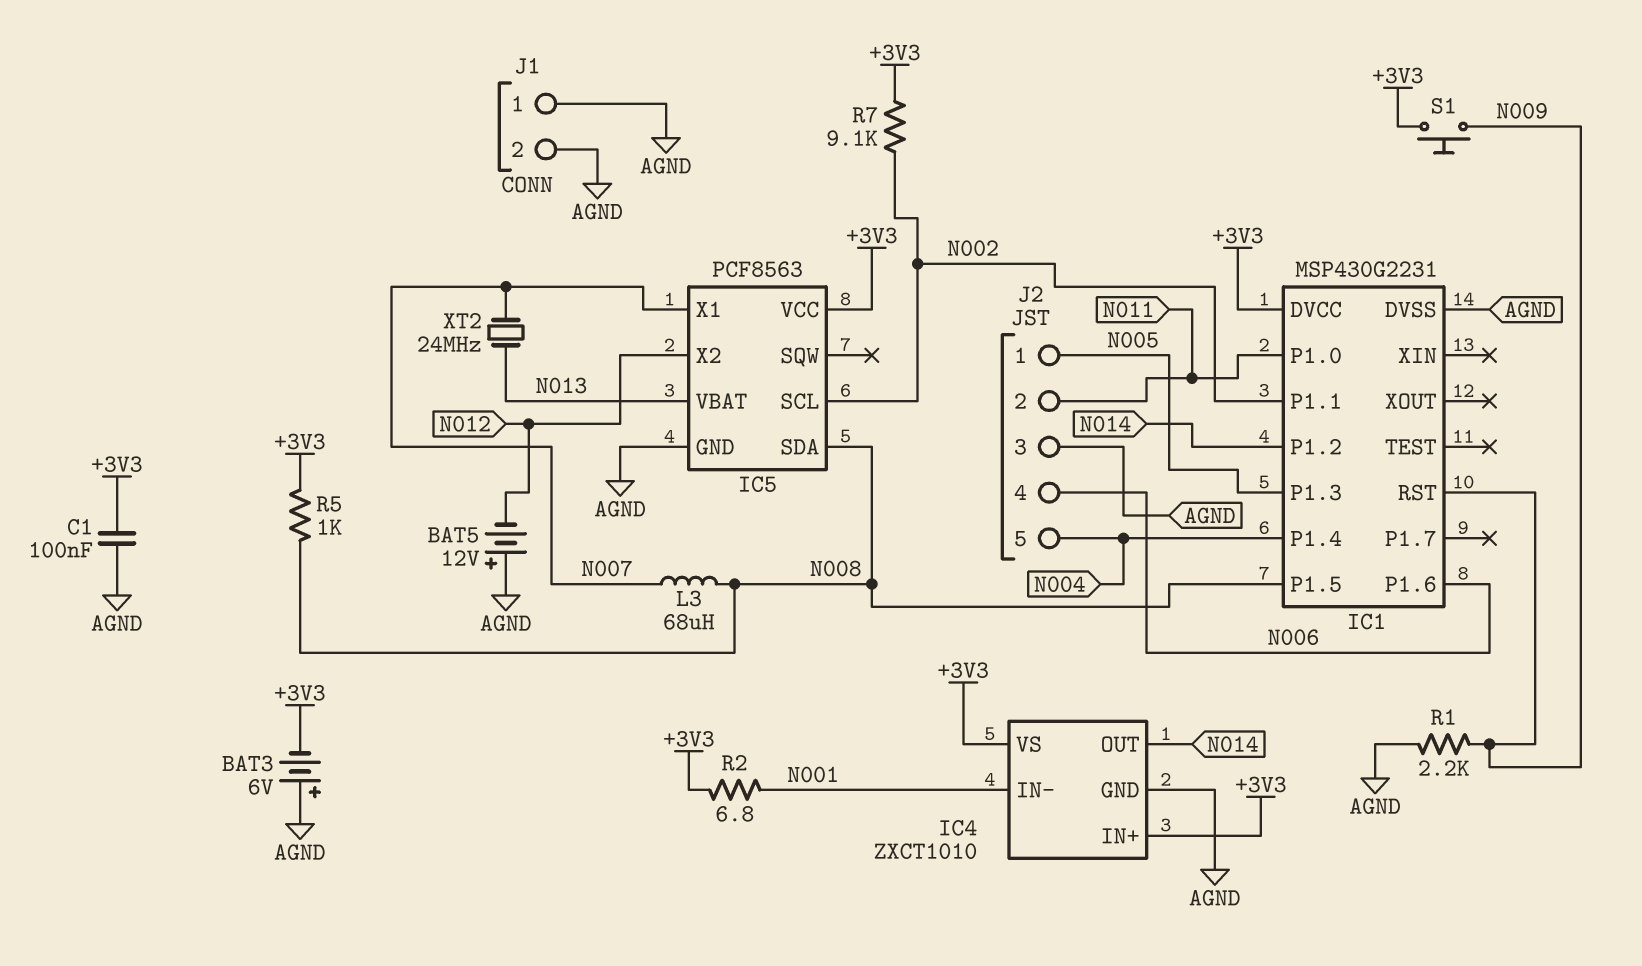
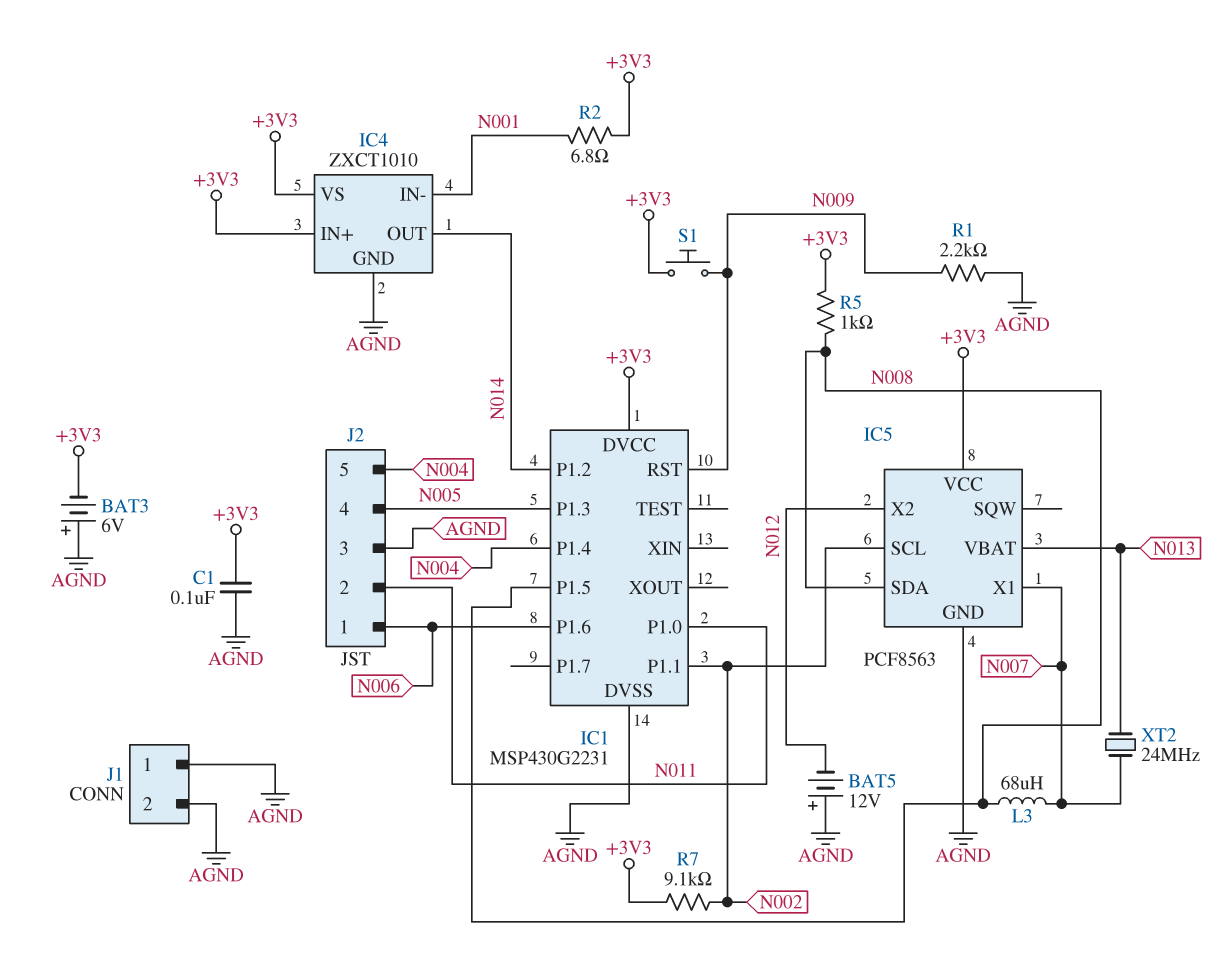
J2 pin 1: N005 -> N006
J2 pin 4: N006 -> N005

